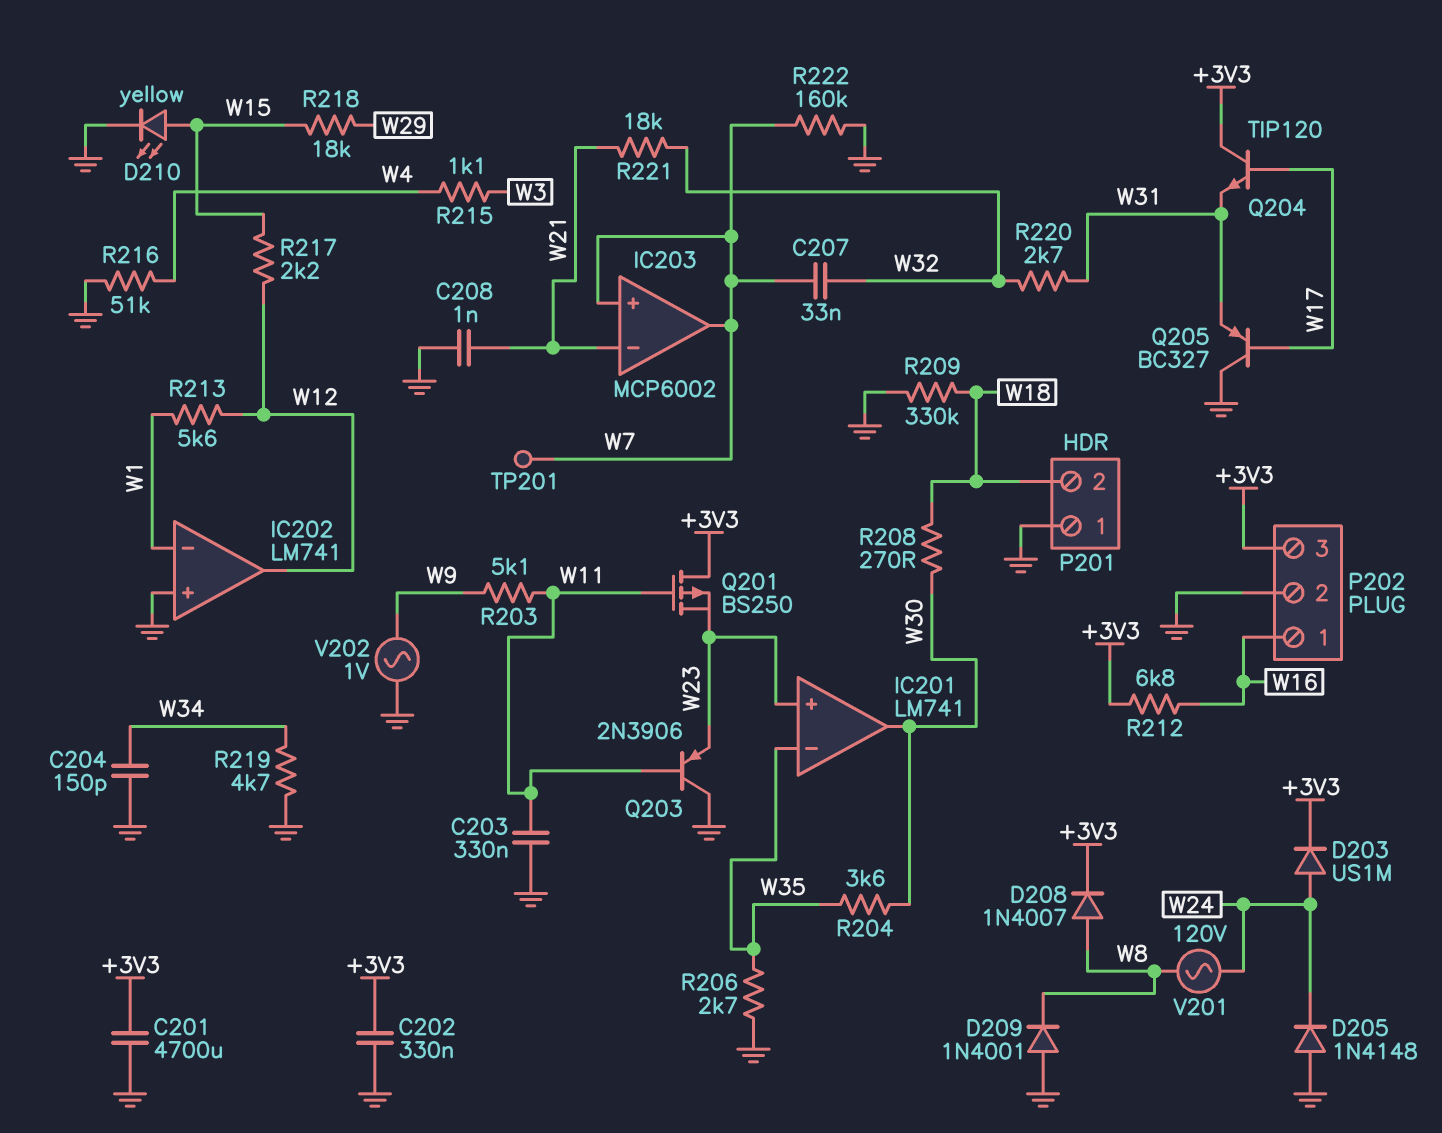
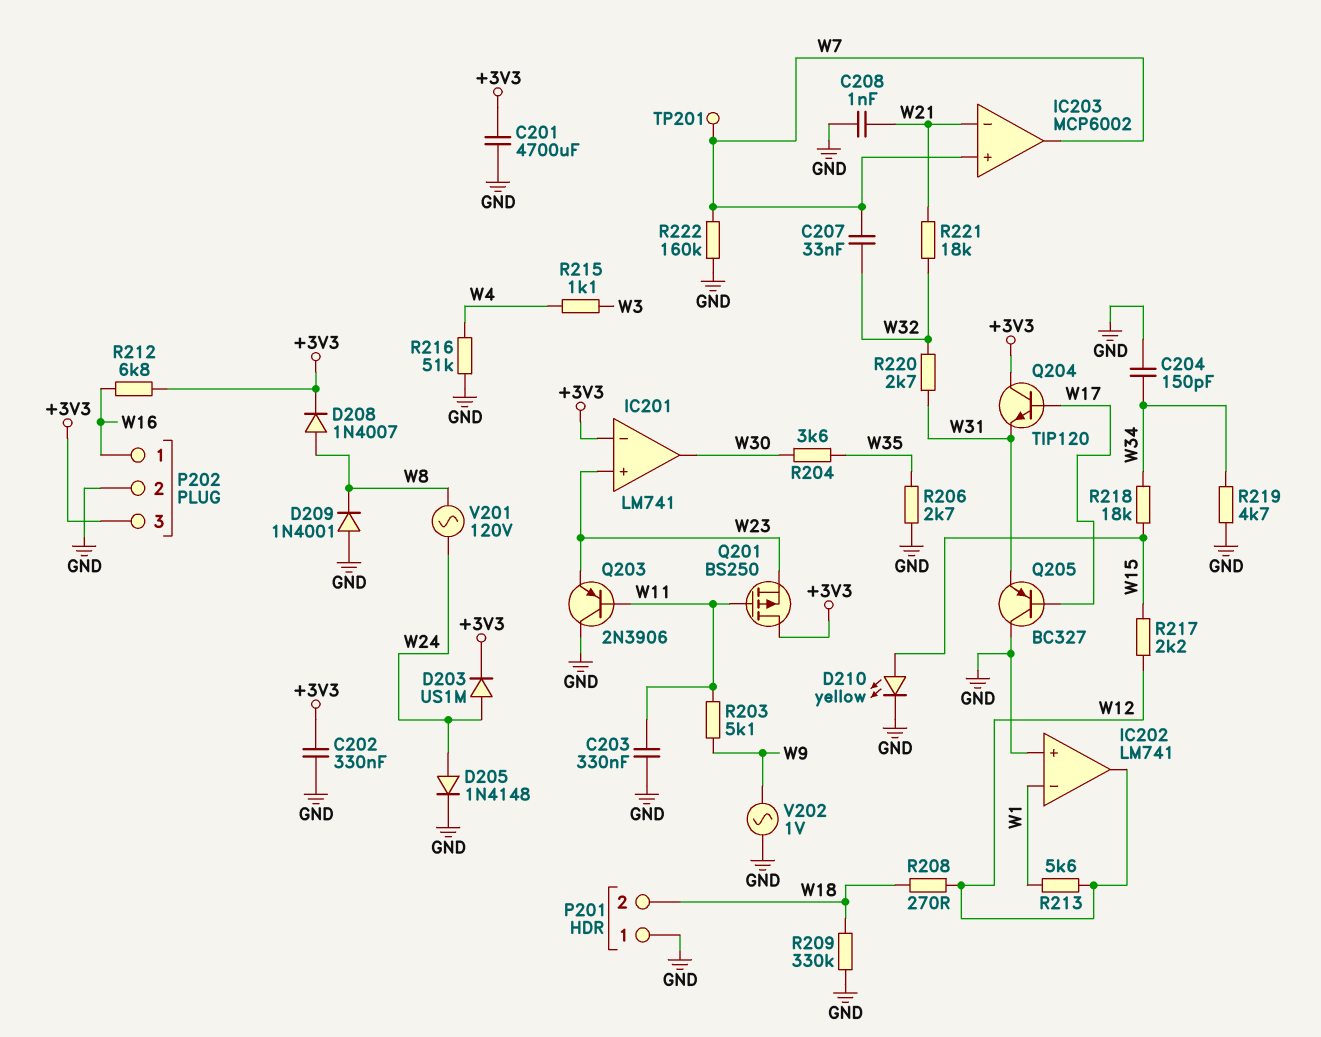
D205: diode 1N4148 (A GND, K W24) -> diode 1N4148 (A W24, K GND)
IC201 pin in-: W35 -> +3V3
R208: 270 (W18, W30) -> 270 (W12, W18)
R218: 18k (W15, W29) -> 18k (W15, W34)

